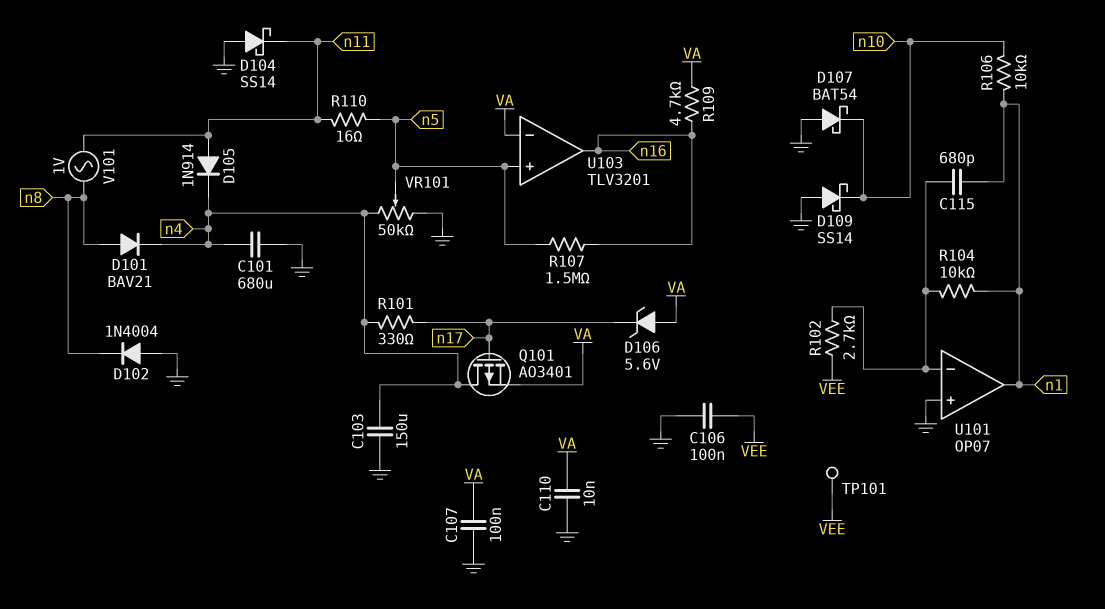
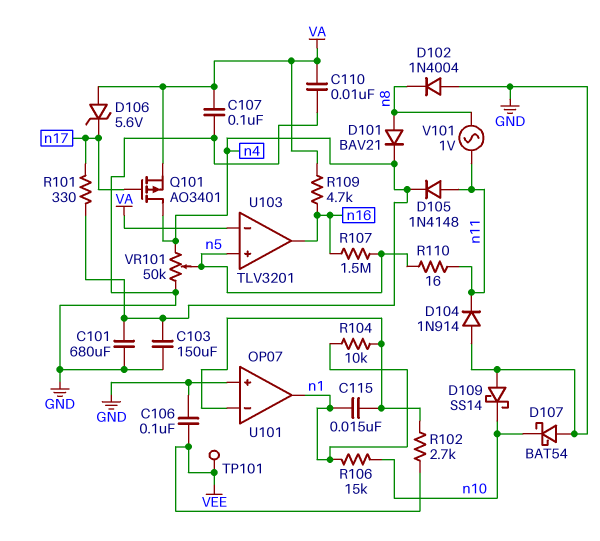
C115: 680pF (U101/in-, n1) -> 15nF (U101/in-, n1)
D104: schottky SS14 (A GND, K n11) -> diode 1N914 (A GND, K n11)
D105: diode 1N914 (A n11, K n4) -> diode 1N4148 (A n11, K n4)
R106: 10k (n1, n10) -> 15k (n1, n10)

